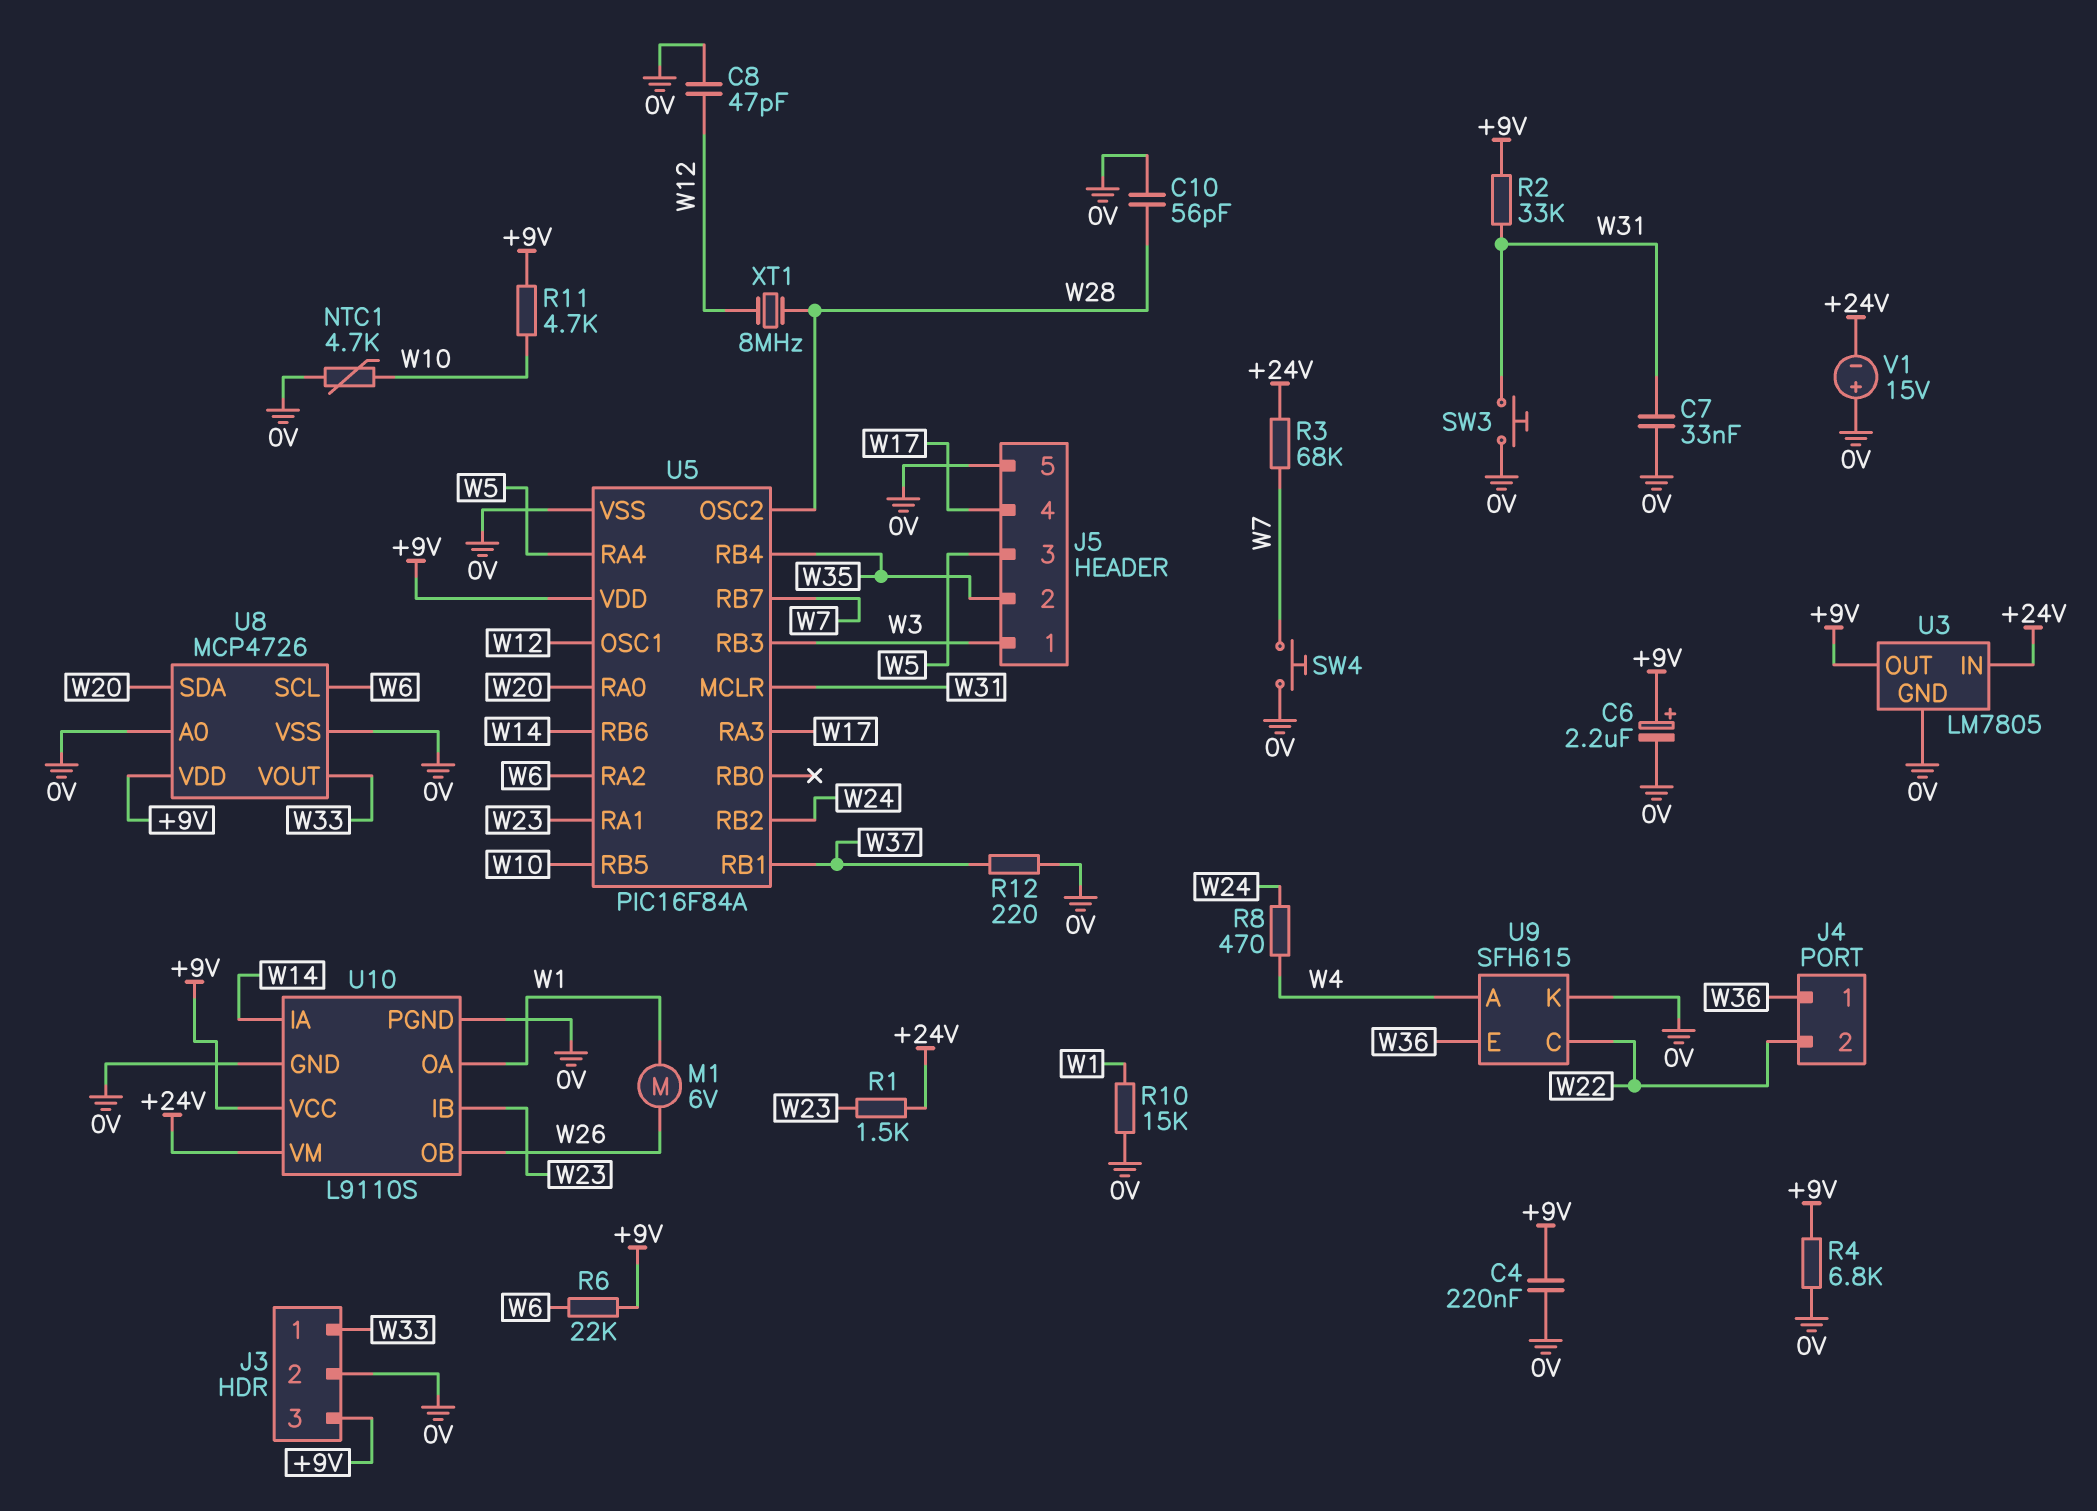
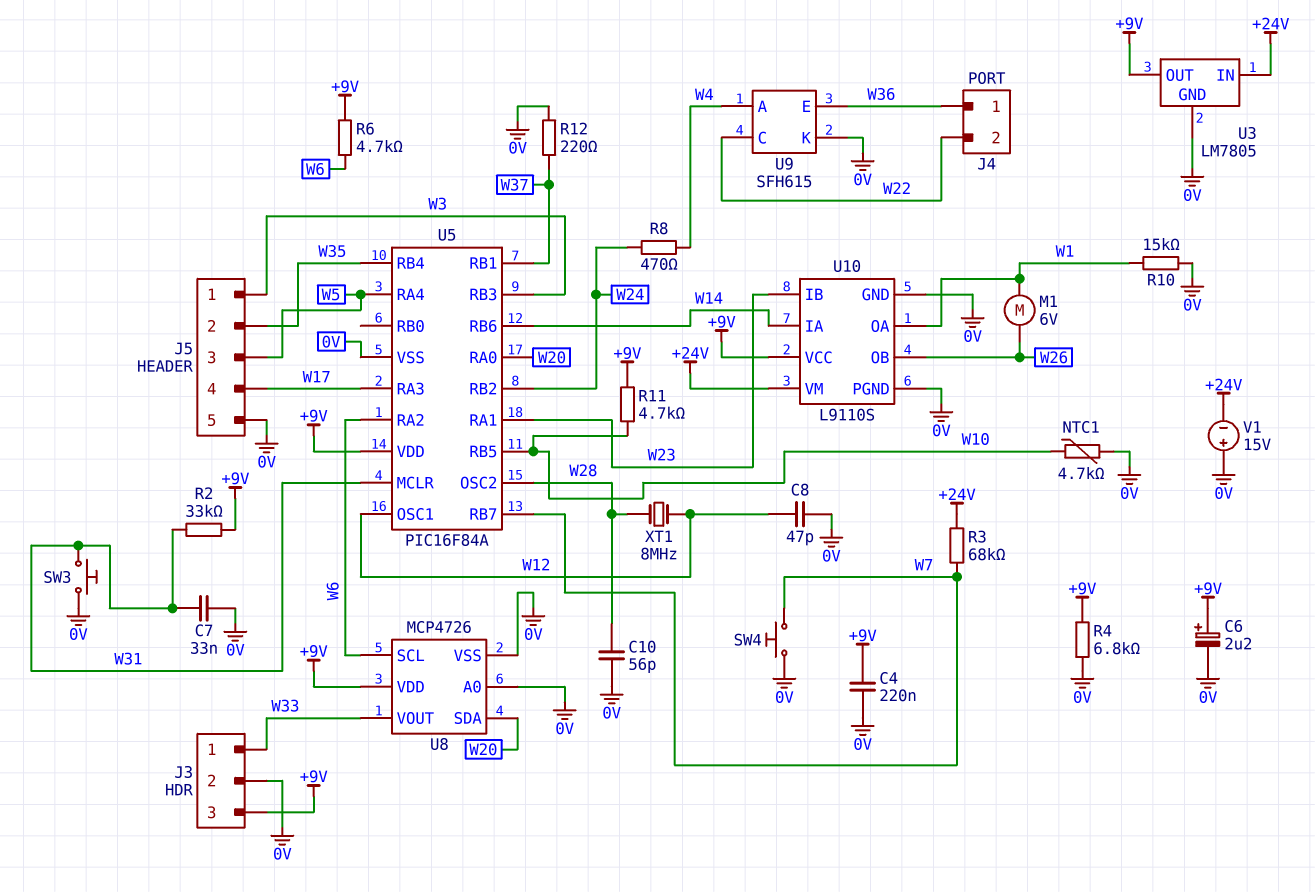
R1: 1.5k (+24V, W23) -> none
R6: 22k (+9V, W6) -> 4.7k (+9V, W6)

